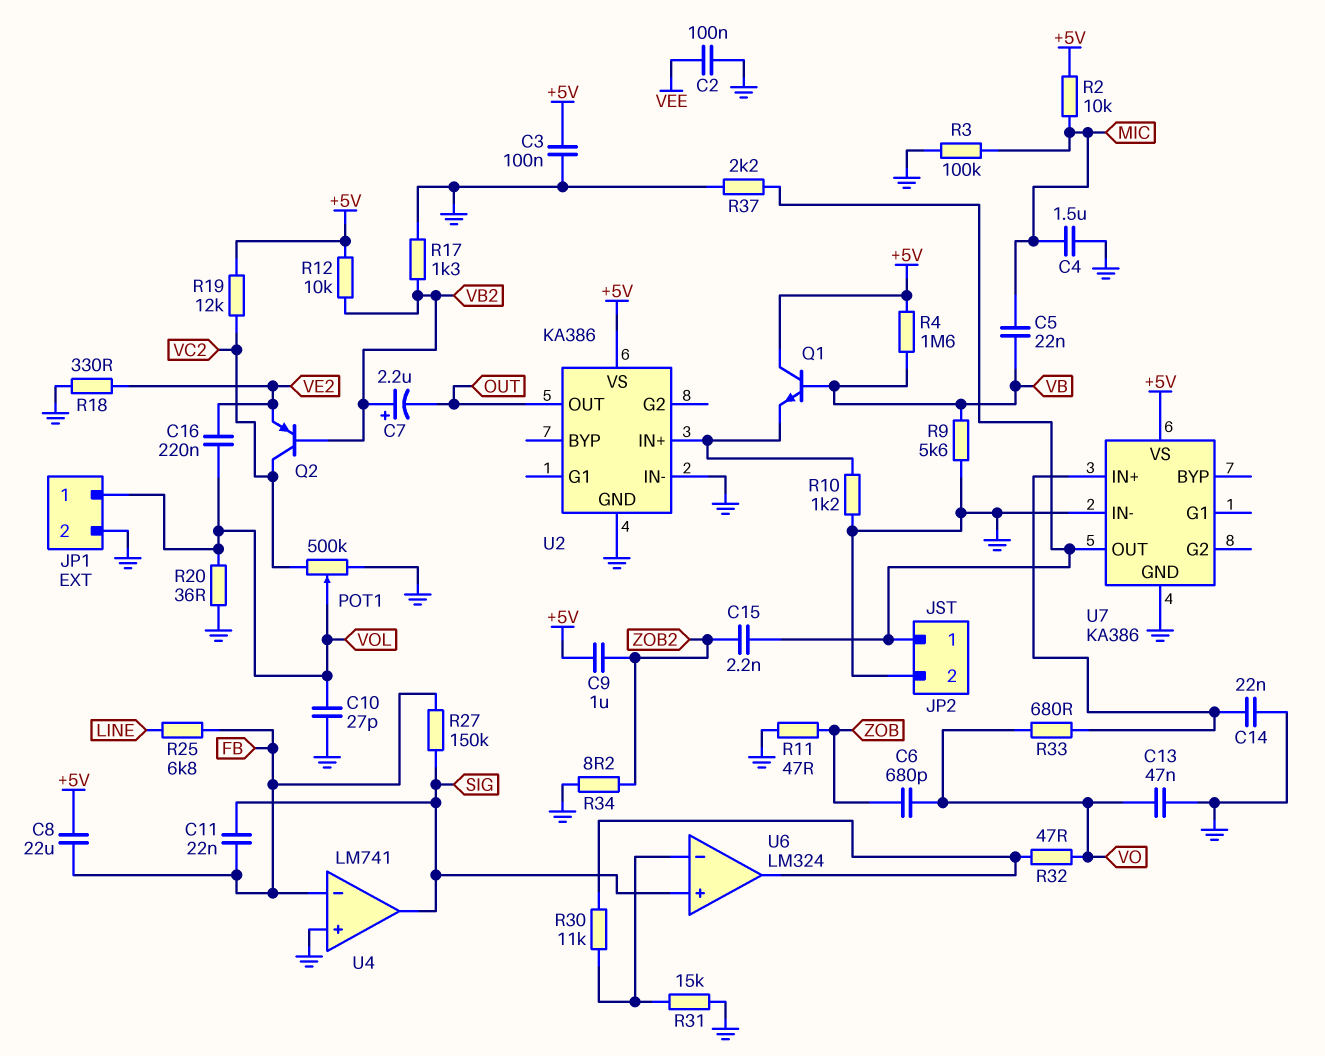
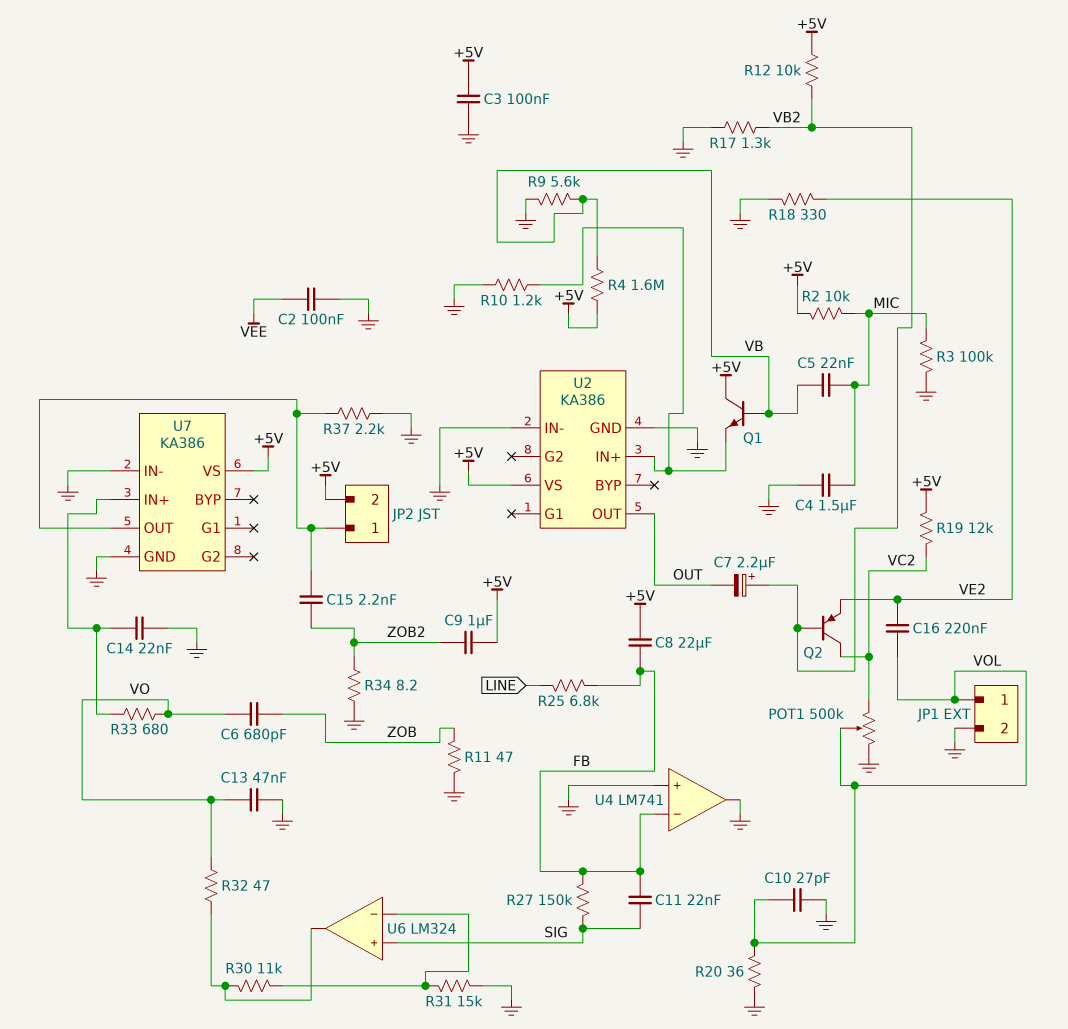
JP2 pin 2: GND -> +5V
U4 pin out: SIG -> GND

